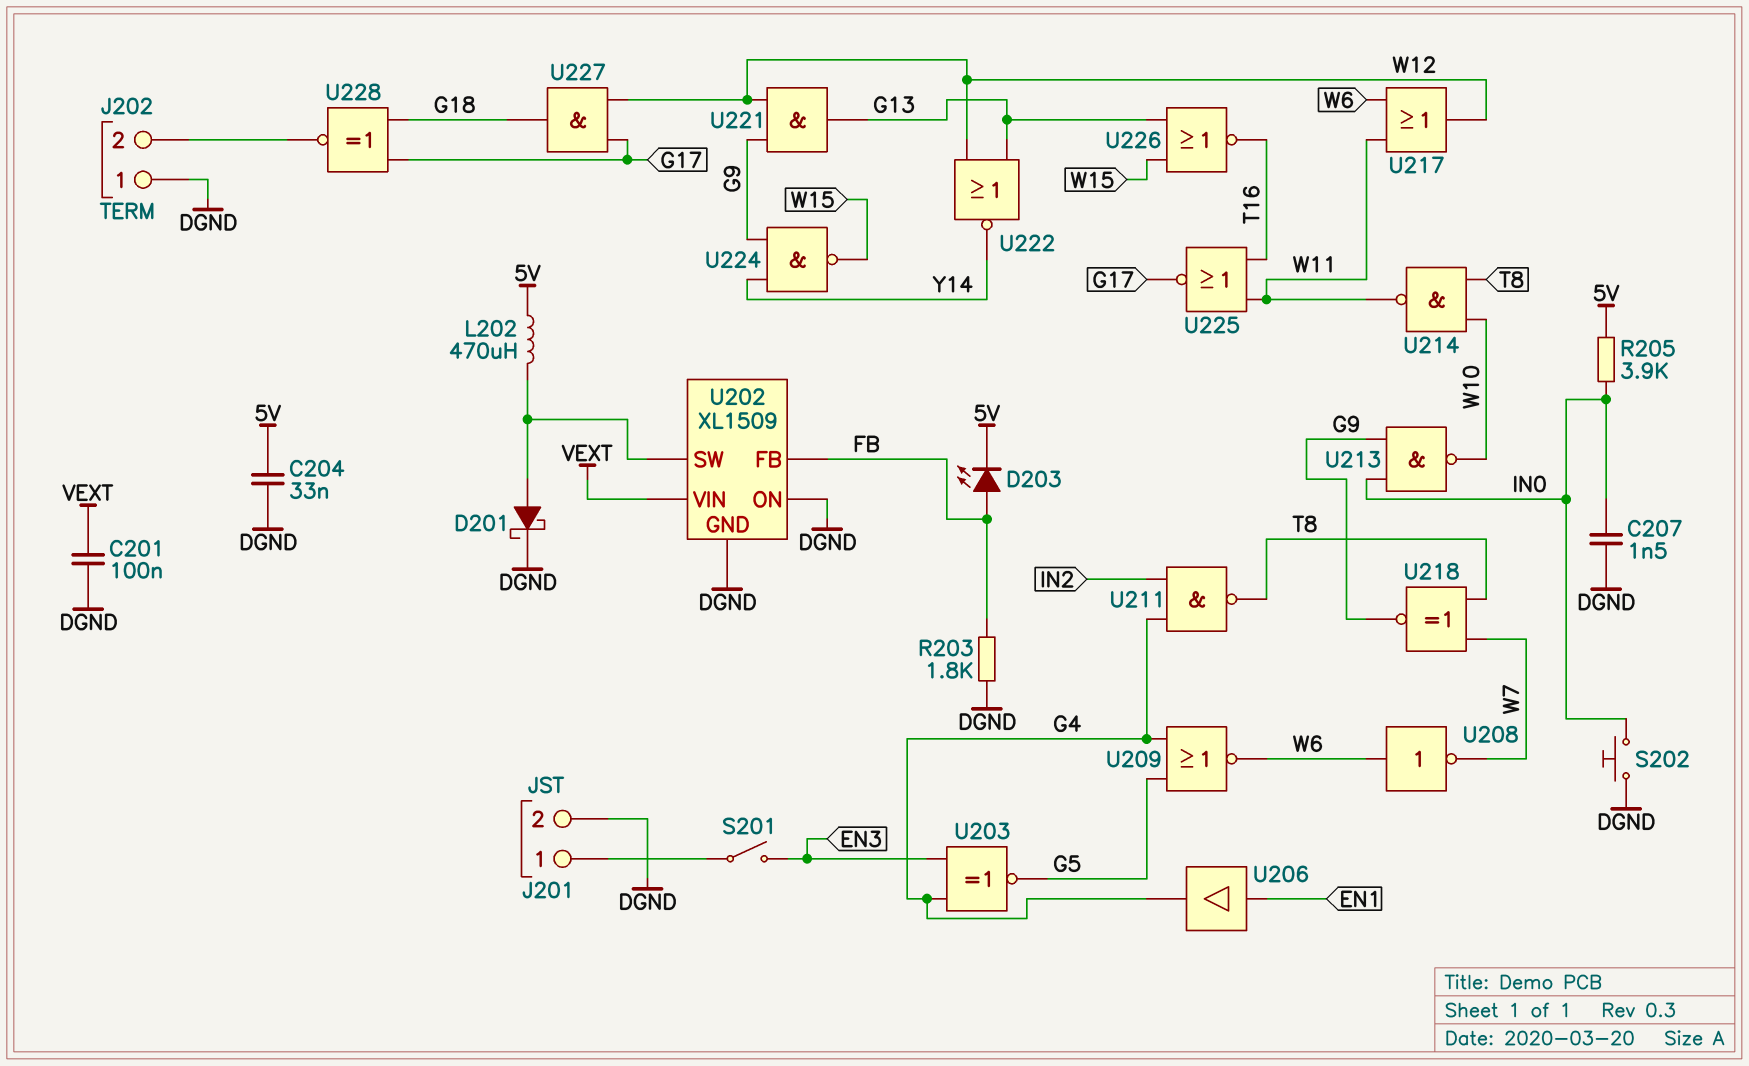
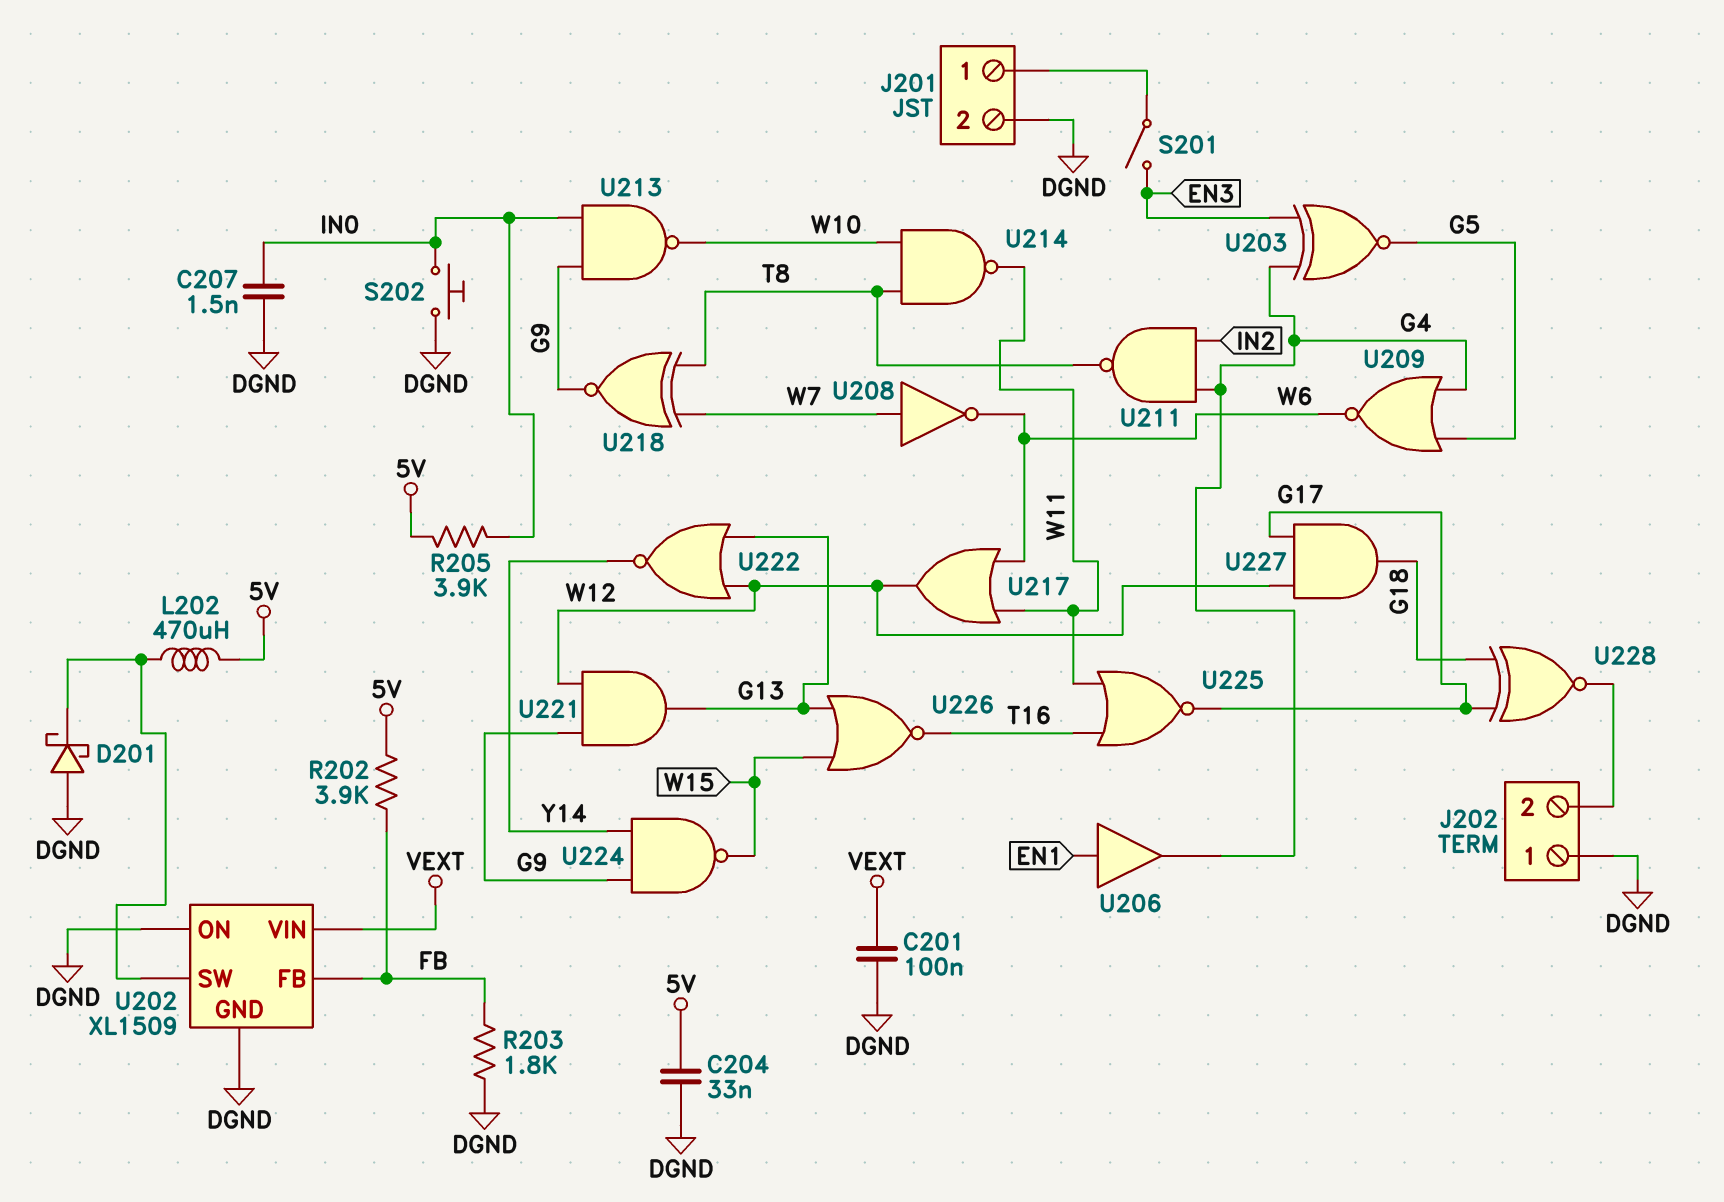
D201: schottky (A U202/SW, K DGND) -> schottky (A DGND, K U202/SW)
D203: LED (A FB, K 5V) -> none
R202: none -> 3.9k (5V, FB)
U208: NOT (in W6, out W7) -> NOT (in W7, out W6)

